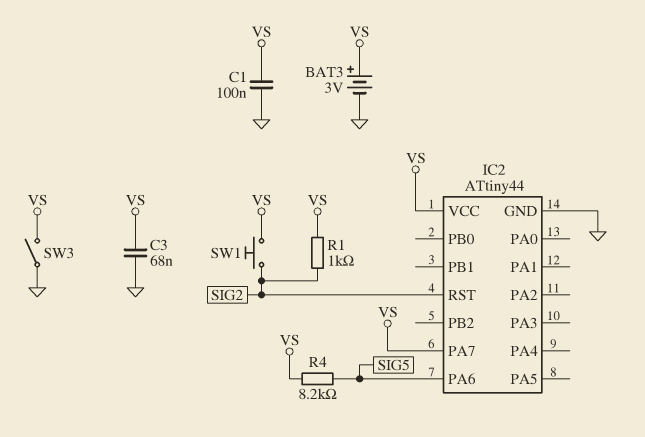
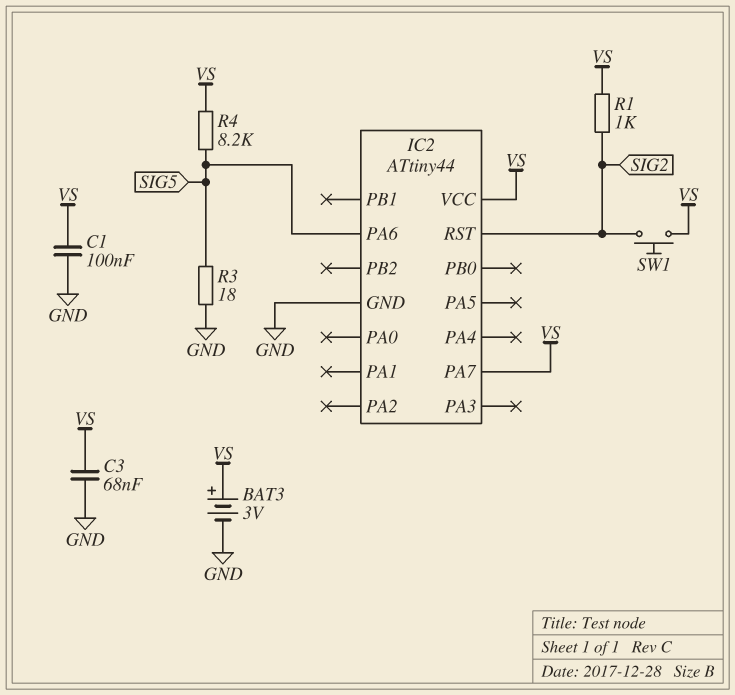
R3: none -> 18 (GND, SIG5)
SW3: switch (GND, VS) -> none

